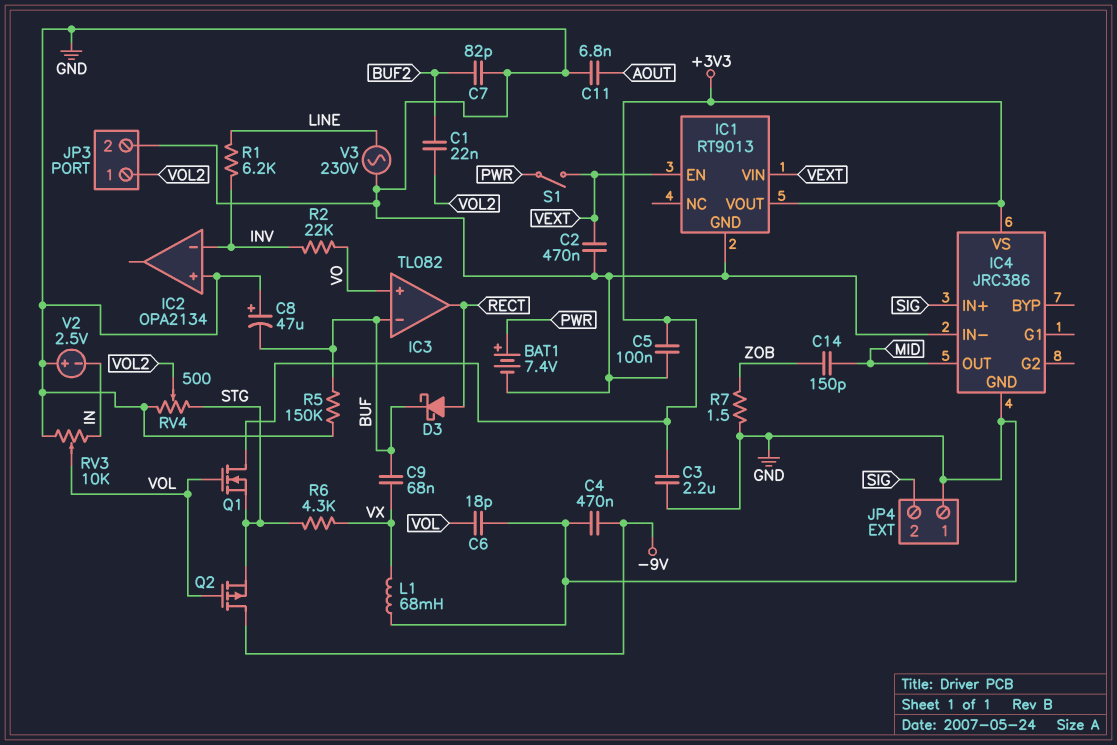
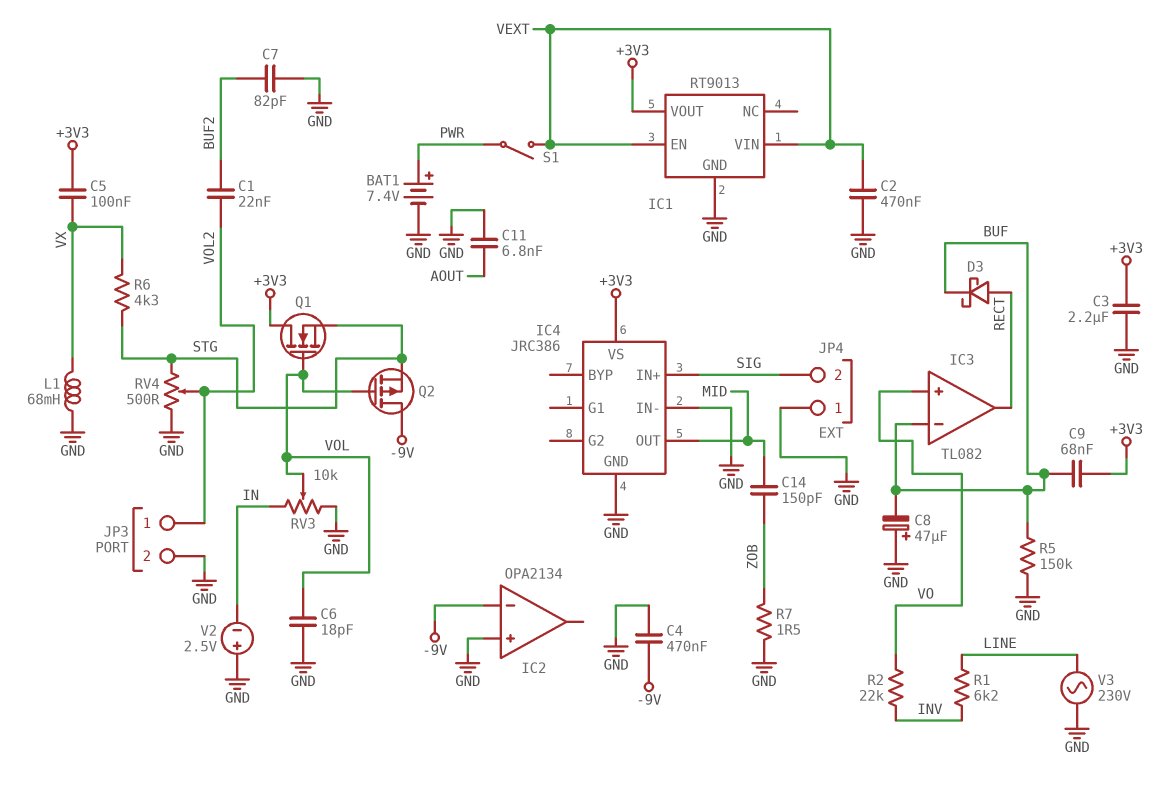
C5: 100nF (+3V3, GND) -> 100nF (+3V3, VX)
C9: 68nF (BUF, VX) -> 68nF (+3V3, BUF)
IC2 pin in-: INV -> -9V

